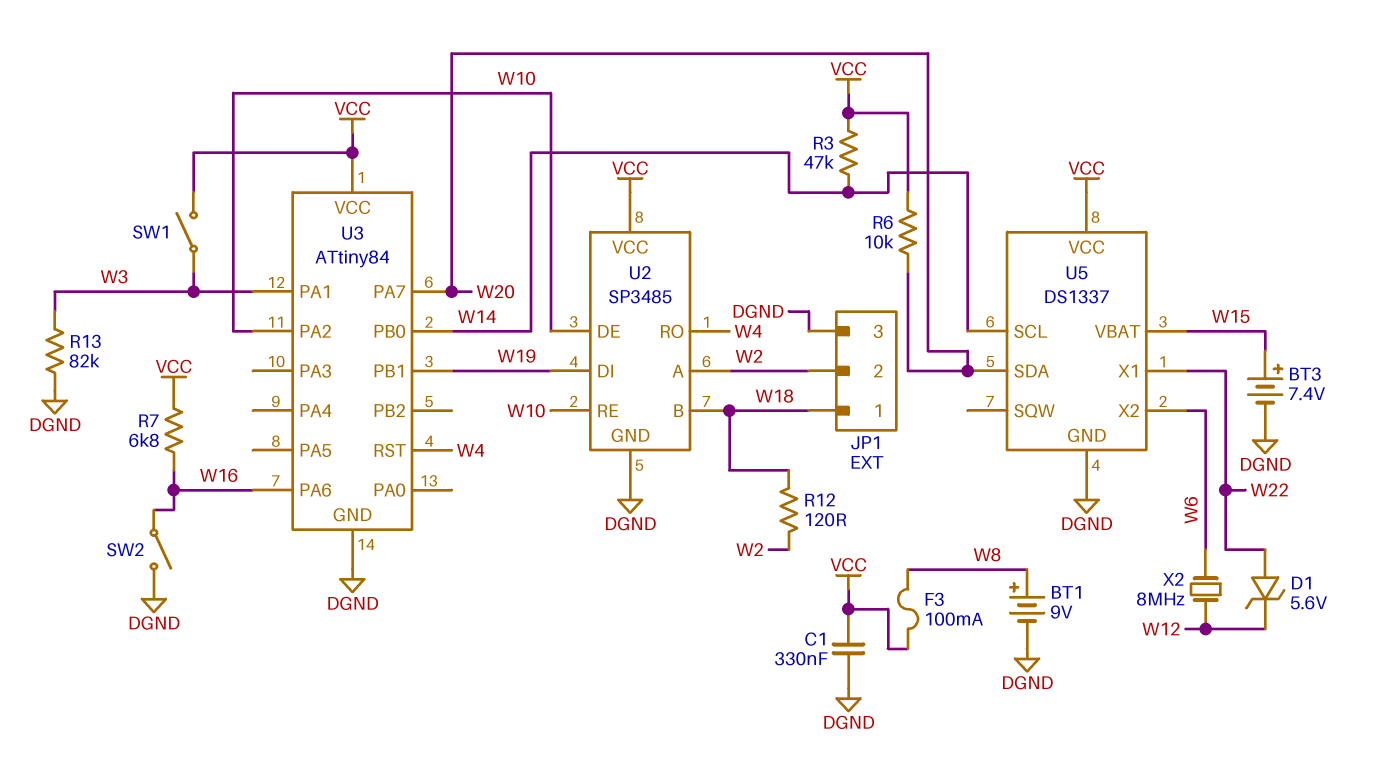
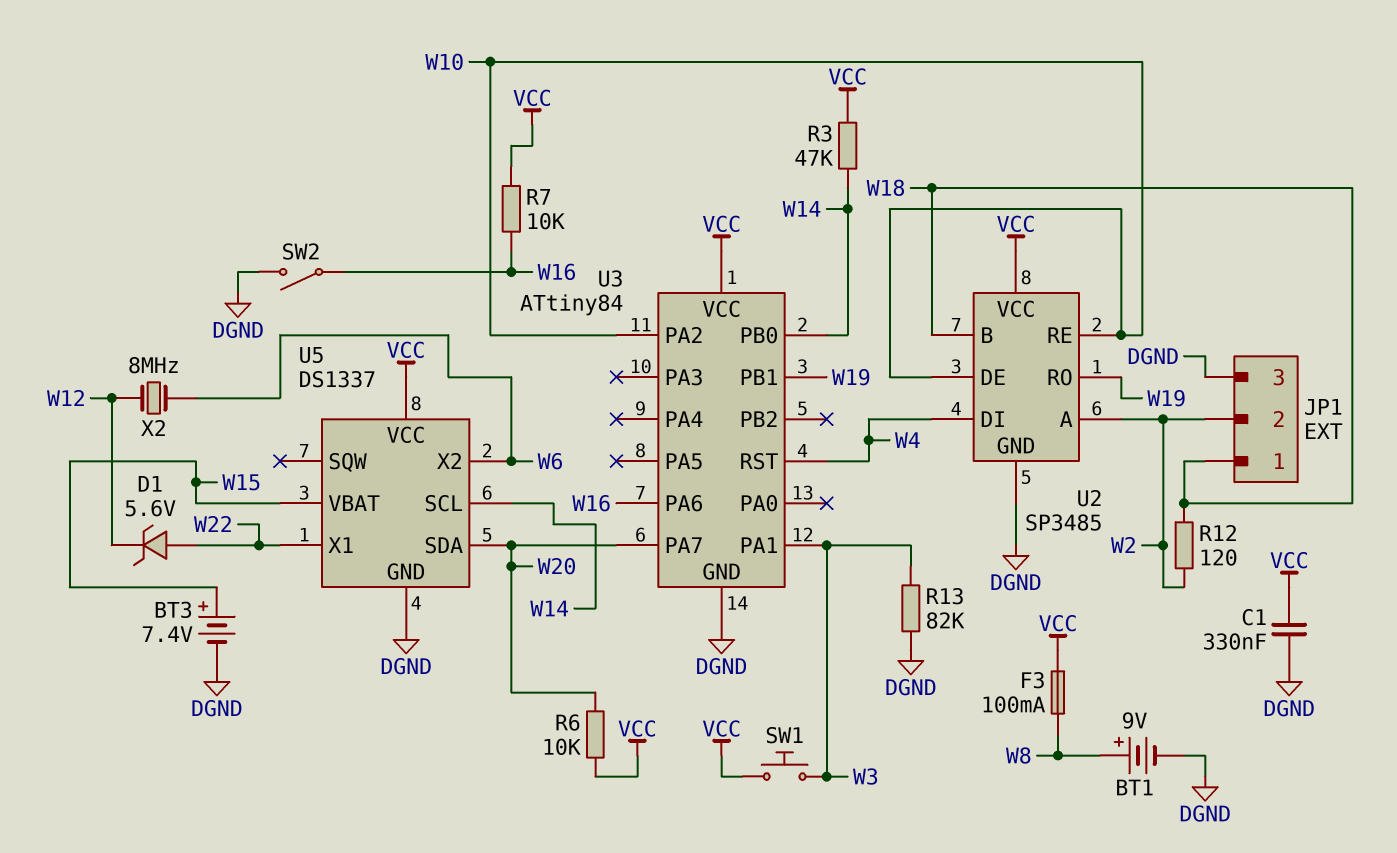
R7: 6.8k (VCC, W16) -> 10k (VCC, W16)
SW1: switch (VCC, W3) -> button (VCC, W3)
U2 pin DI: W19 -> W4
U2 pin RO: W4 -> W19

